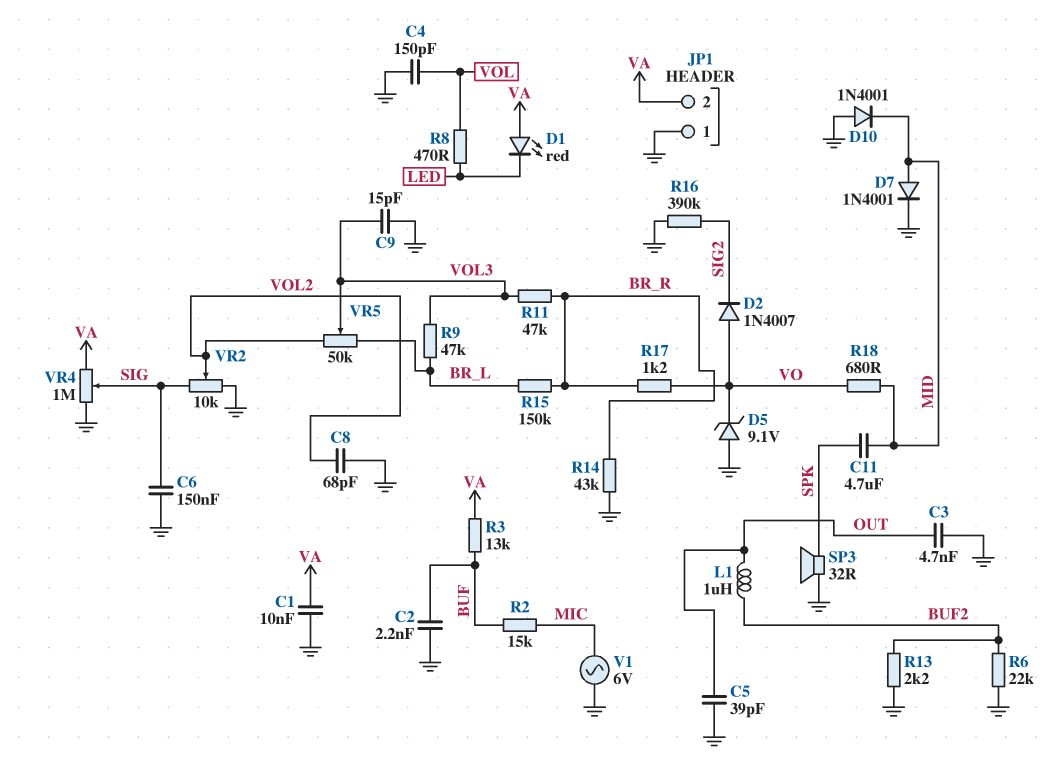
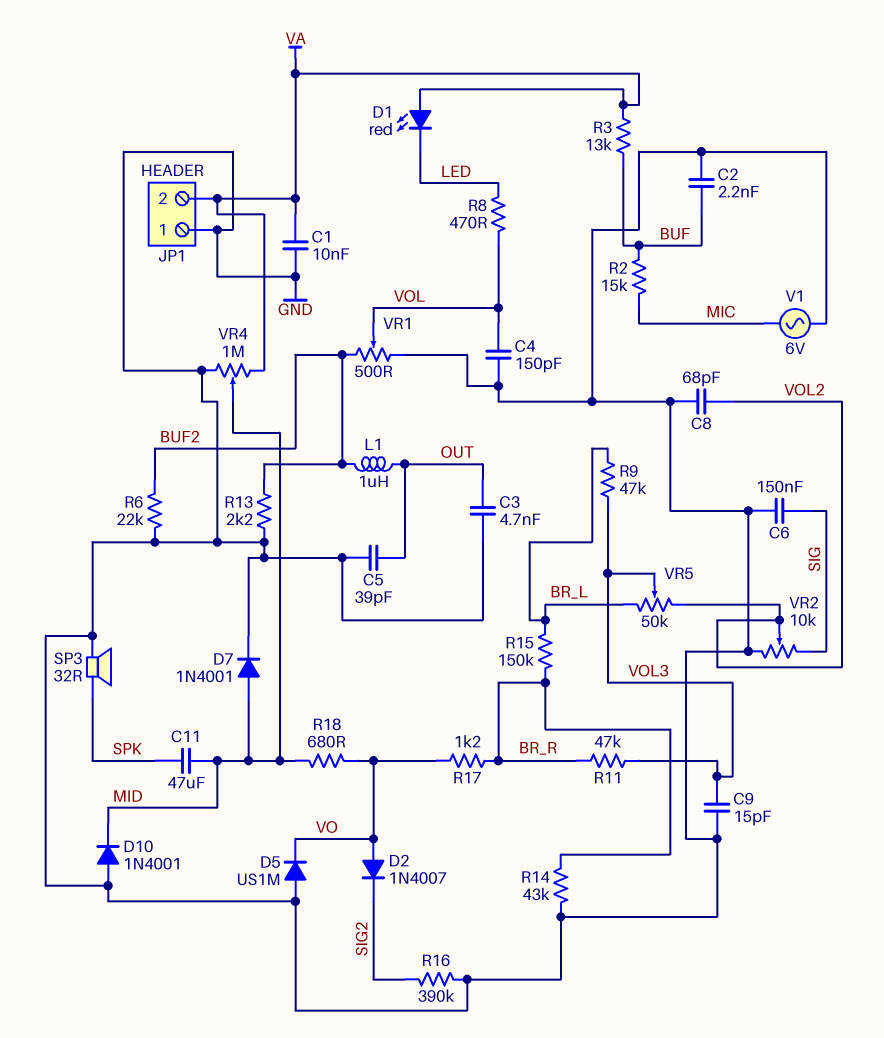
C11: 4.7uF (MID, SPK) -> 47uF (MID, SPK)
D5: zener 9.1V (A GND, K VO) -> diode US1M (A GND, K VO)
VR1: none -> 500 (BUF2, GND, wiper VOL)
VR4: 1M (GND, VA, wiper SIG) -> 1M (GND, VA, wiper MID)

